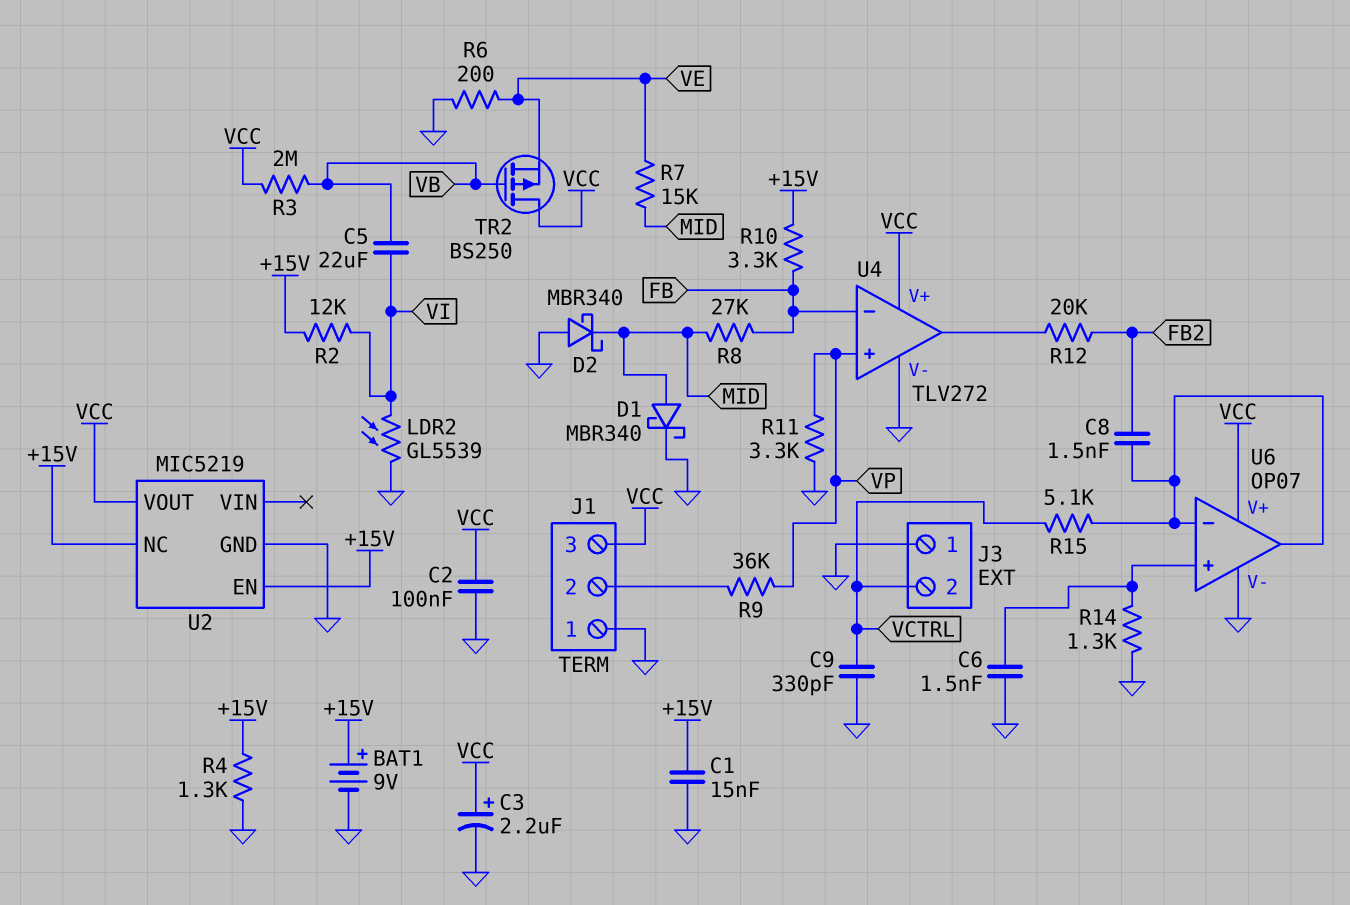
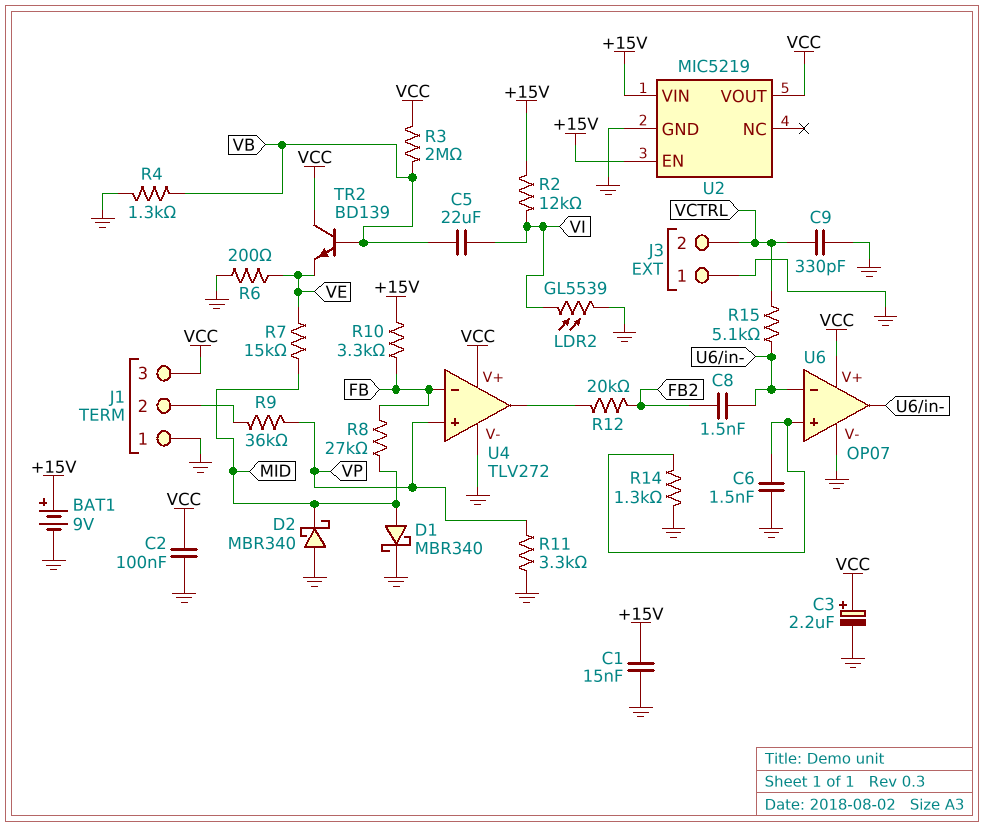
R4: 1.3k (+15V, GND) -> 1.3k (GND, VB)
TR2: PMOS BS250 (G VB, D VCC, S VE) -> NPN BD139 (B VB, C VCC, E VE)
U2 pin NC: +15V -> none
U2 pin VIN: none -> +15V

